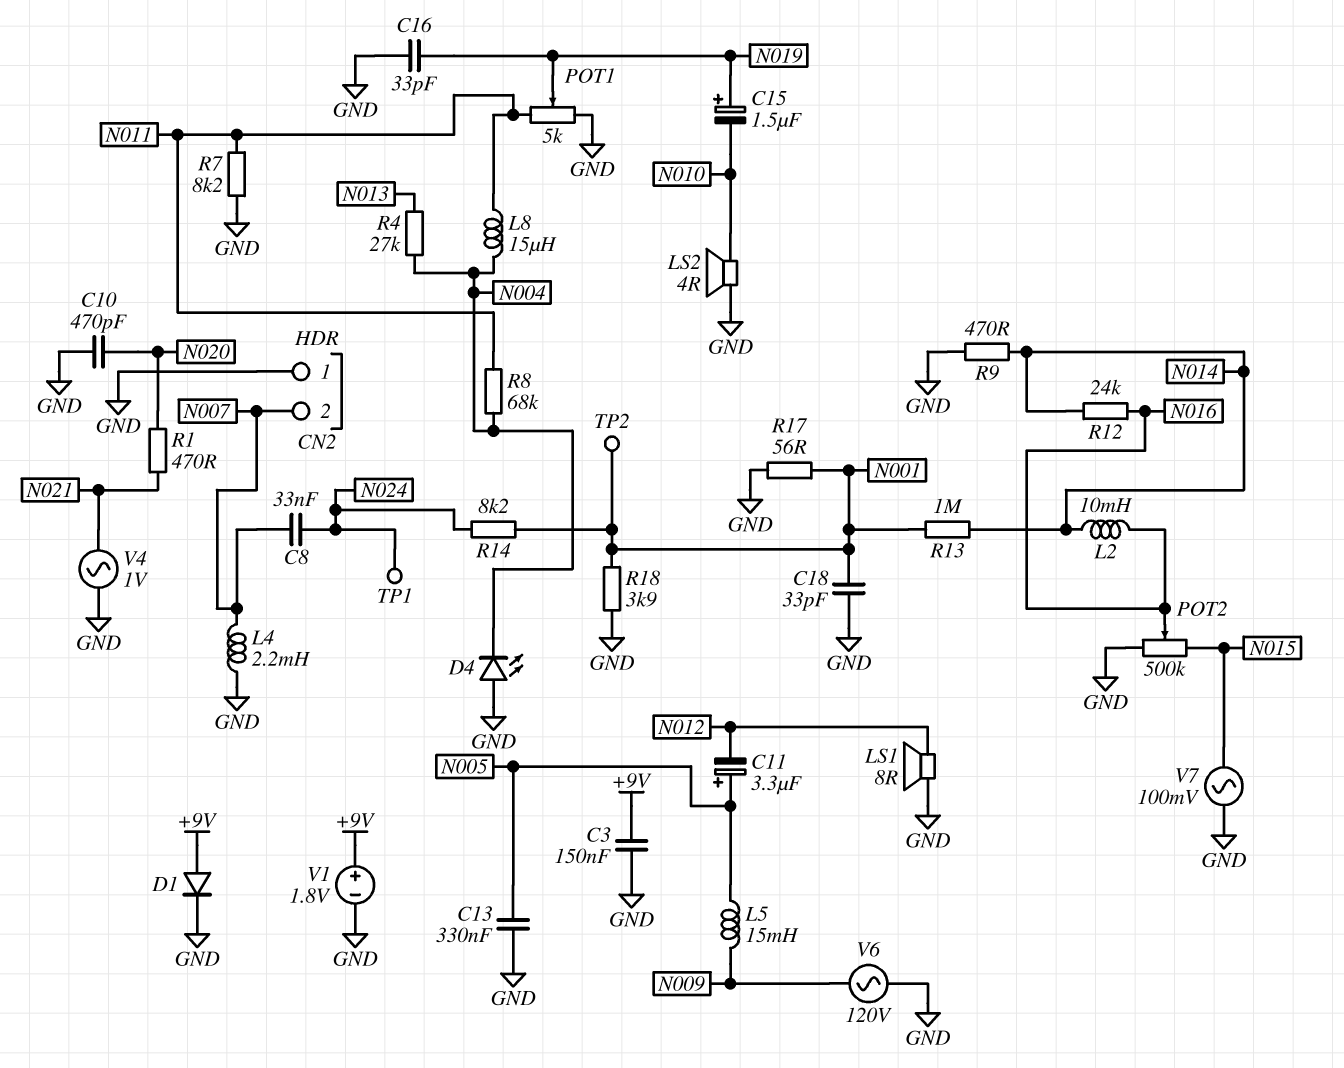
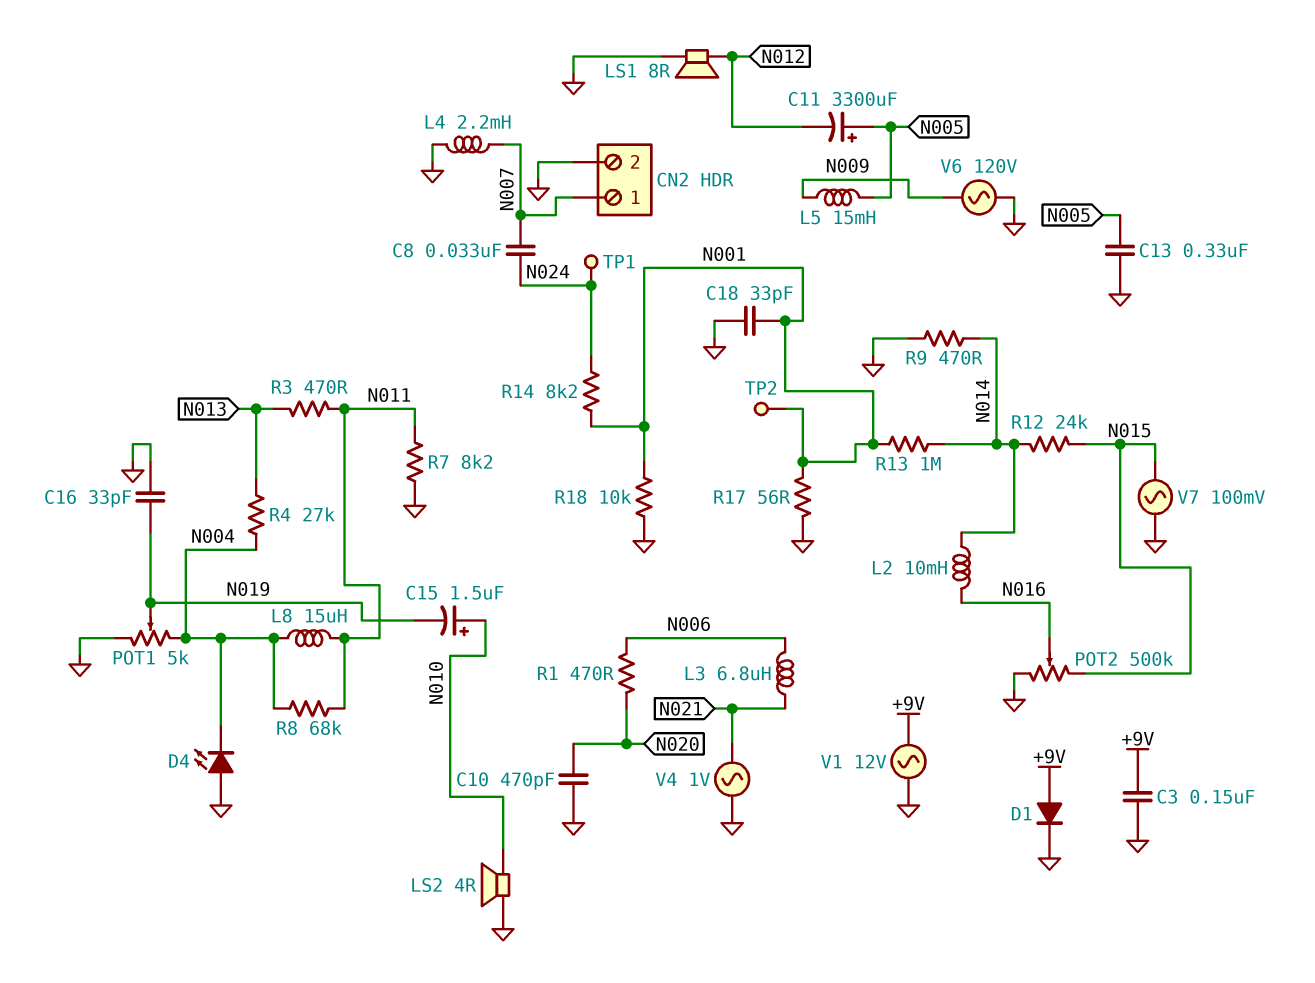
C11: 3.3uF (plus N005, minus N012) -> 3300uF (plus N005, minus N012)
C15: 1.5uF (plus N019, minus N010) -> 1.5uF (plus N010, minus N019)
CN2 pin 1: GND -> N007
CN2 pin 2: N007 -> GND
L3: none -> 6.8uH (N006, N021)
POT1: 5k (GND, N011, wiper N019) -> 5k (GND, N004, wiper N019)
R1: 470 (N020, N021) -> 470 (N006, N020)
R3: none -> 470 (N011, N013)
R12: 24k (N014, N016) -> 24k (N014, N015)
R18: 3.9k (GND, N001) -> 10k (GND, N001)
V1: 1.8V (plus +9V, minus GND) -> AC 12V (+9V, GND)

